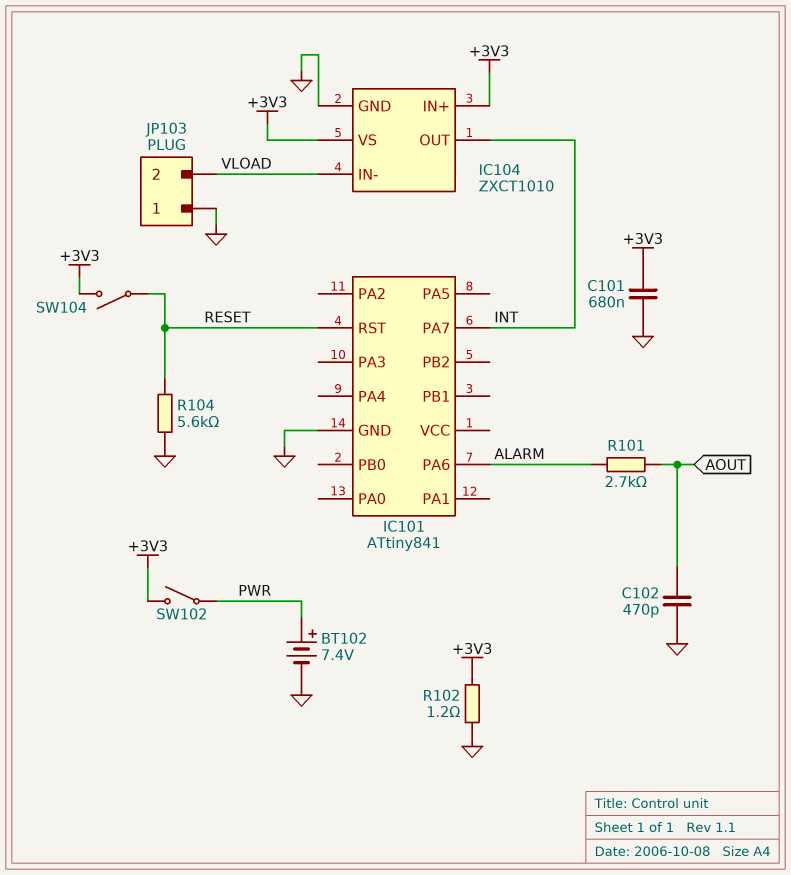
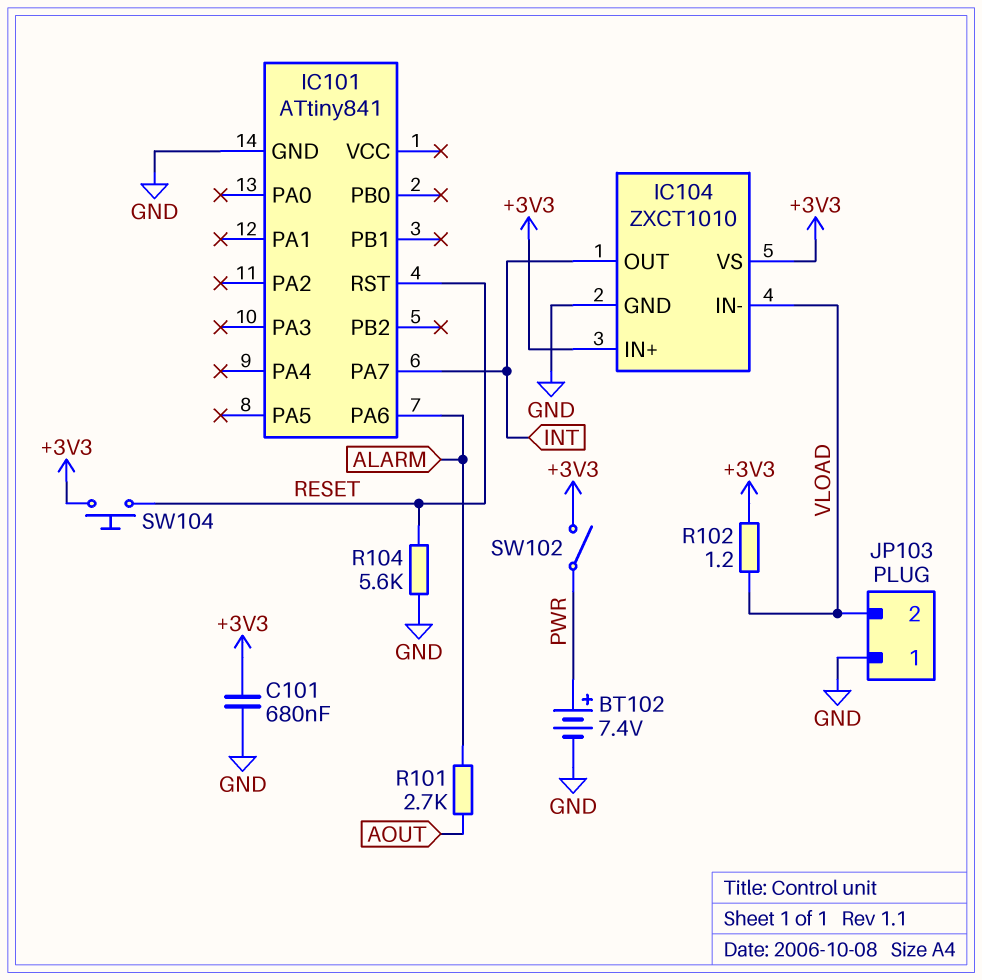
C102: 470pF (AOUT, GND) -> none
R102: 1.2 (+3V3, GND) -> 1.2 (+3V3, VLOAD)
SW104: switch (+3V3, RESET) -> button (+3V3, RESET)

